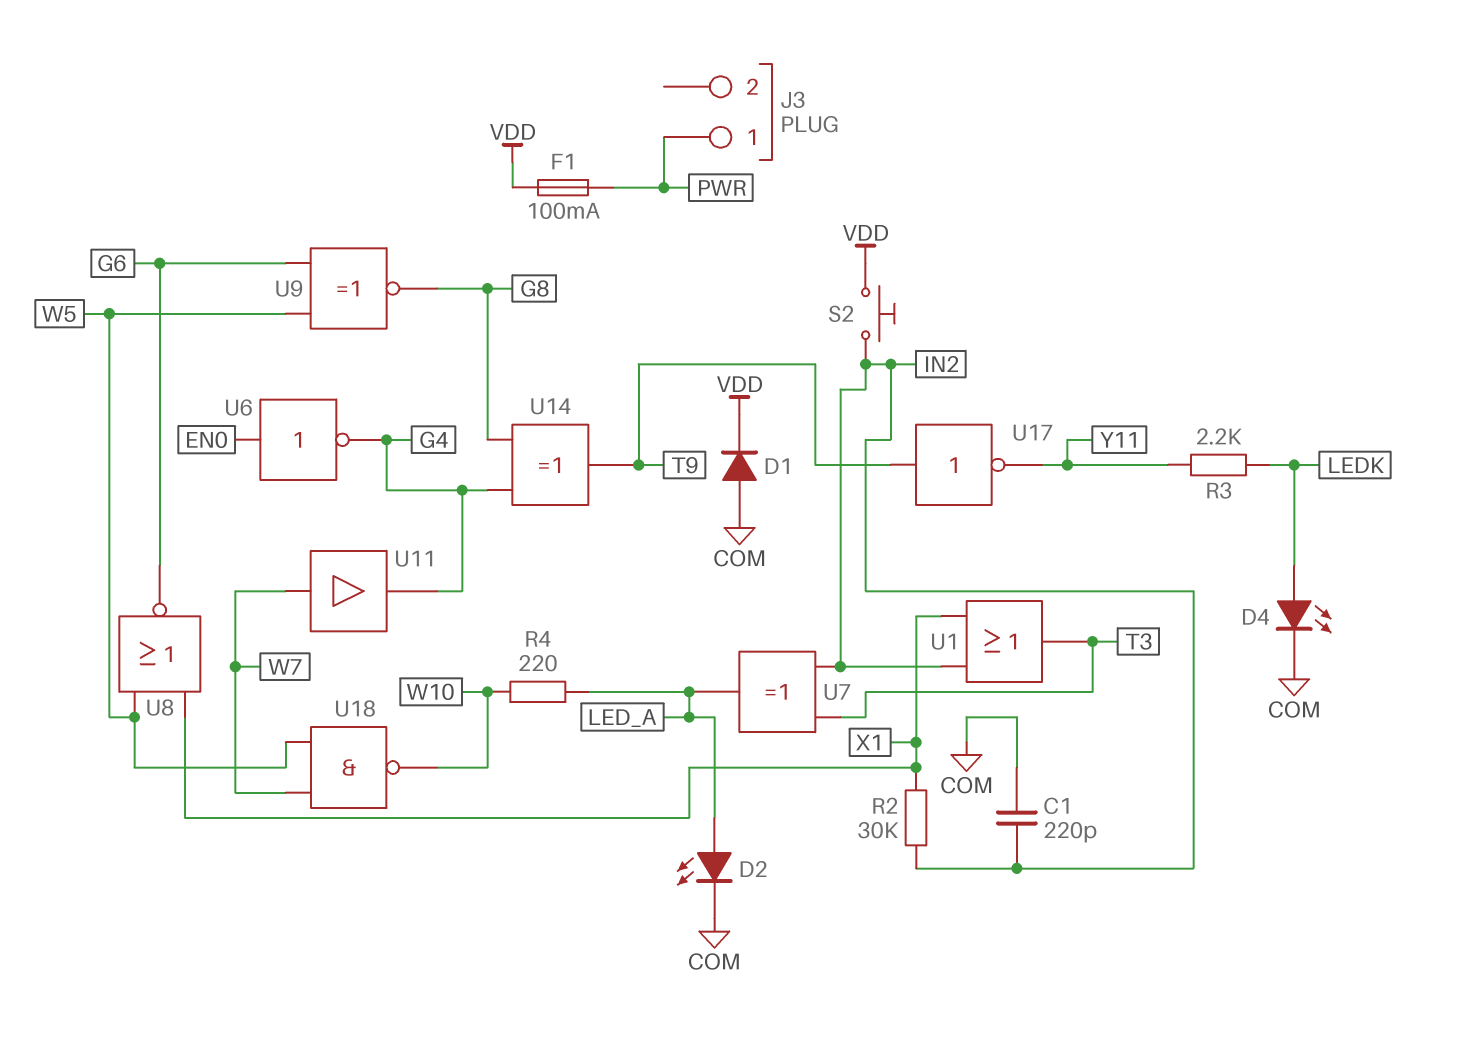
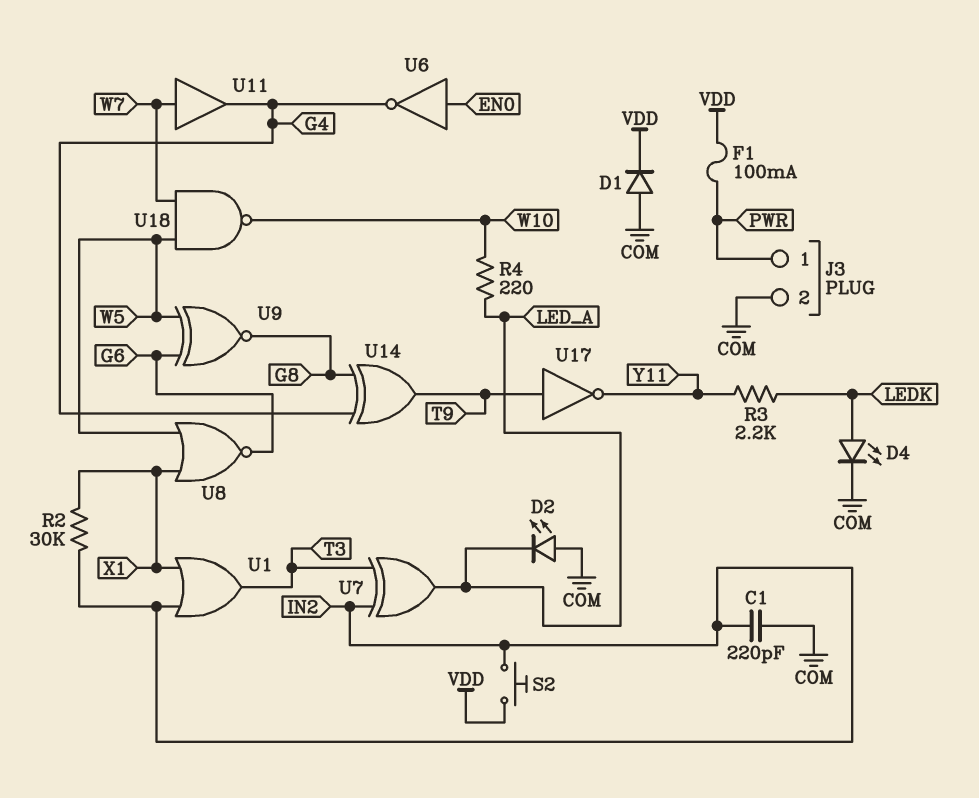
D2: LED (A LED_A, K COM) -> LED (A COM, K LED_A)
J3 pin 2: none -> COM

